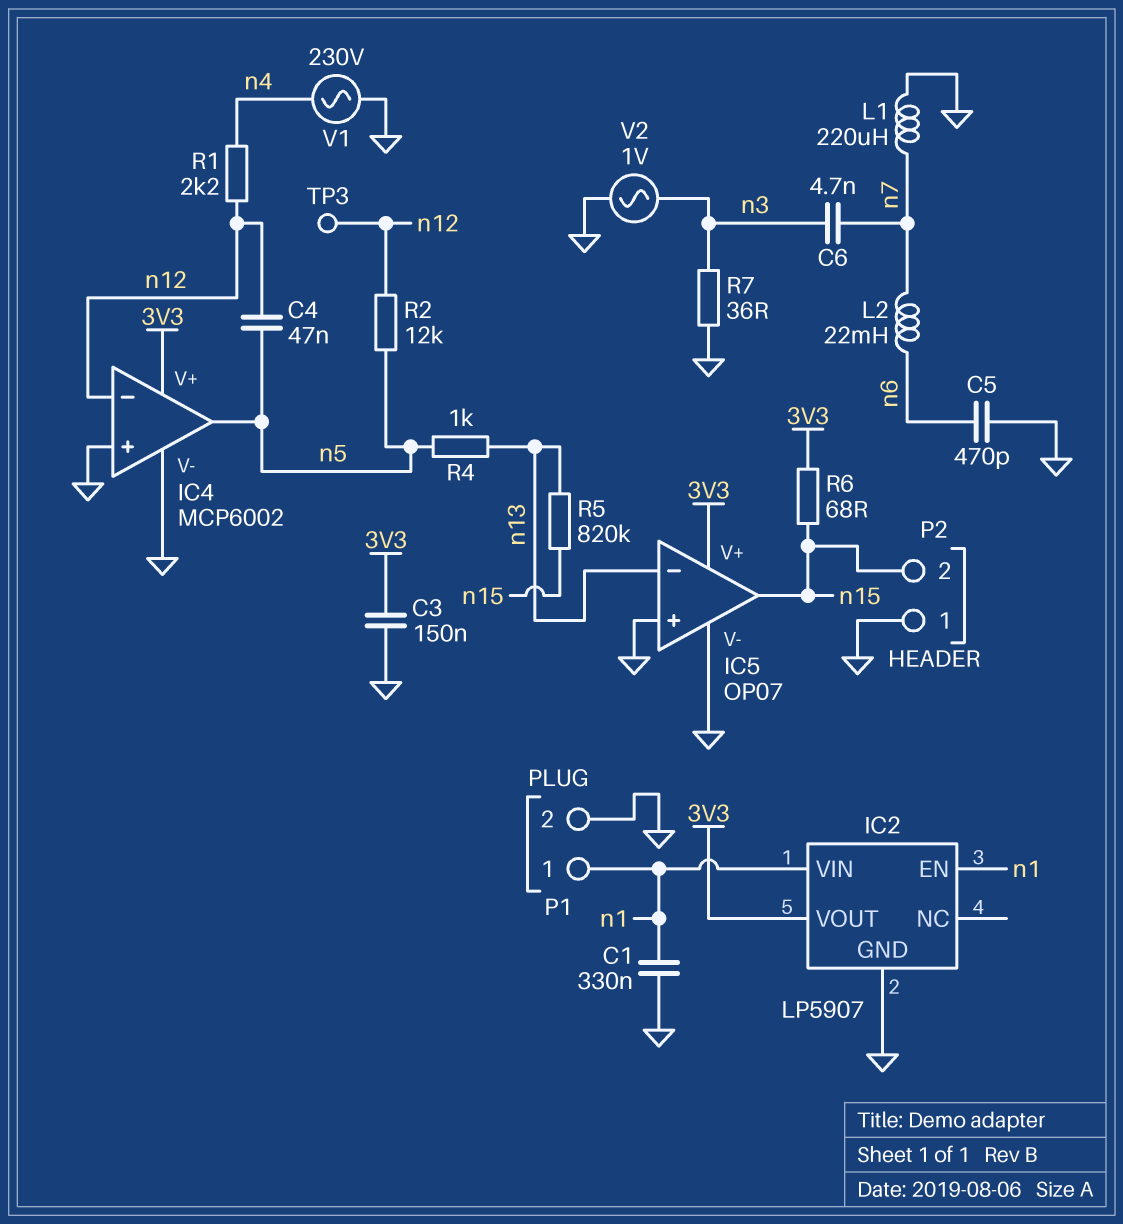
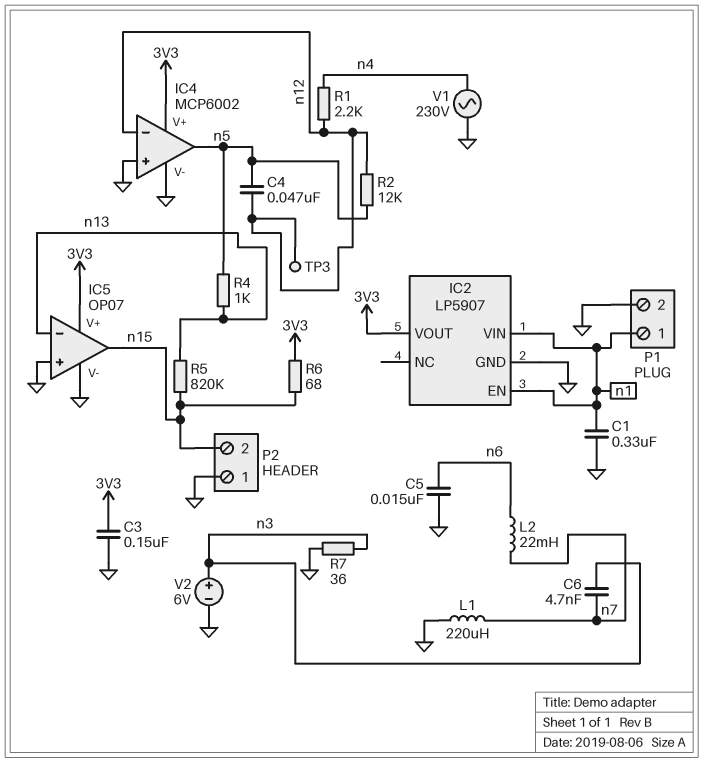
C5: 470pF (GND, n6) -> 15nF (GND, n6)
V2: AC 1V (GND, n3) -> 6V (plus n3, minus GND)

